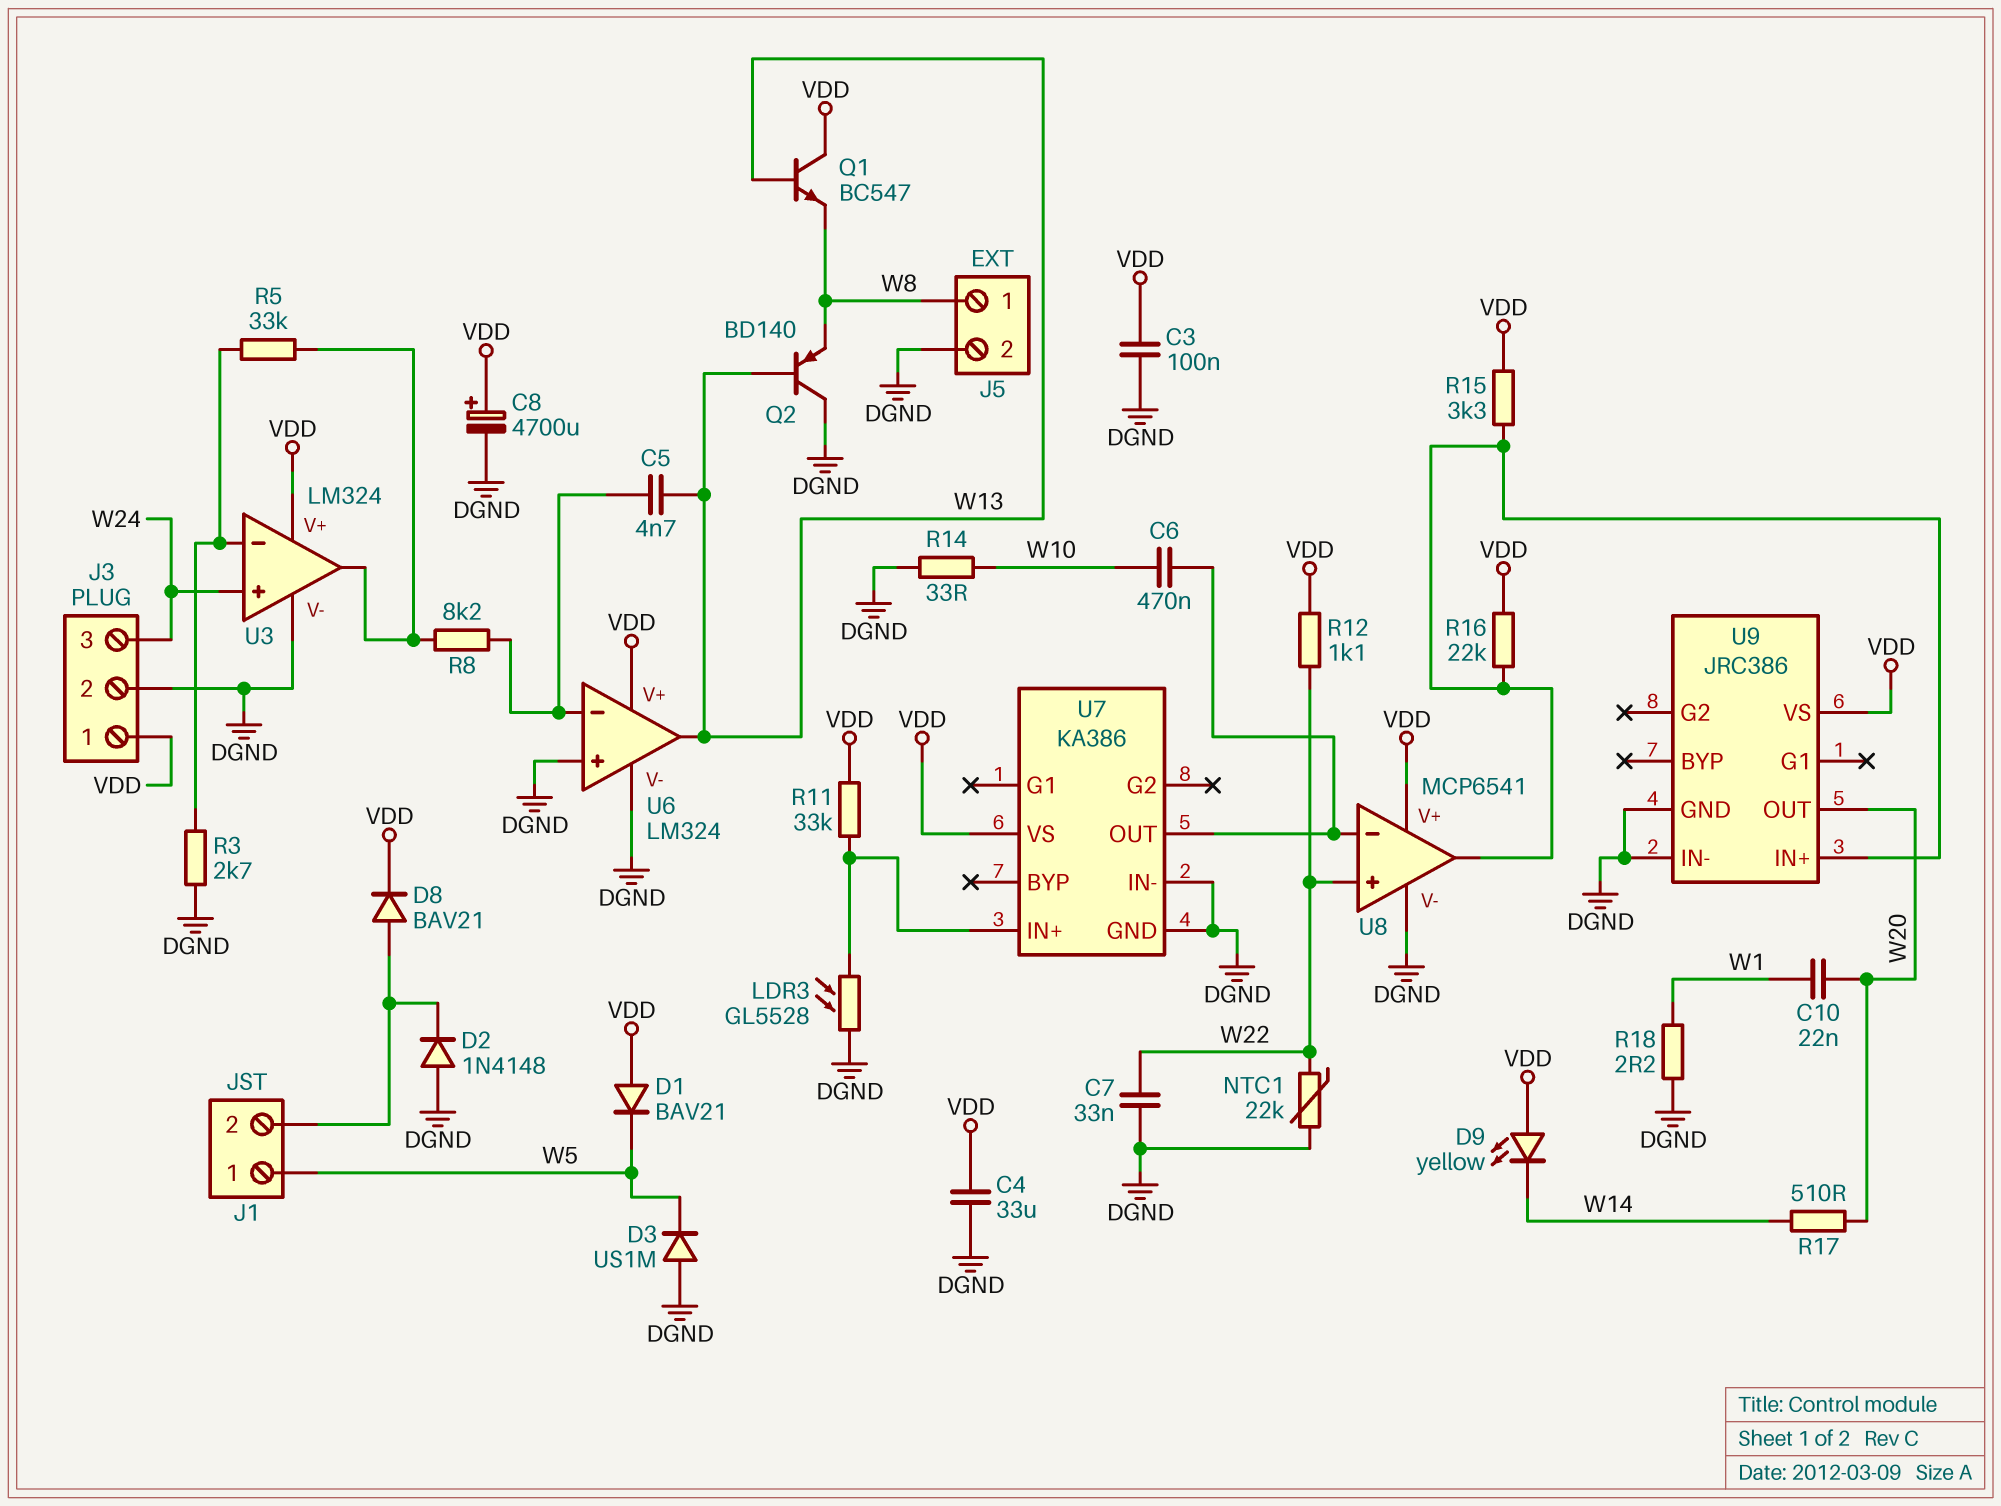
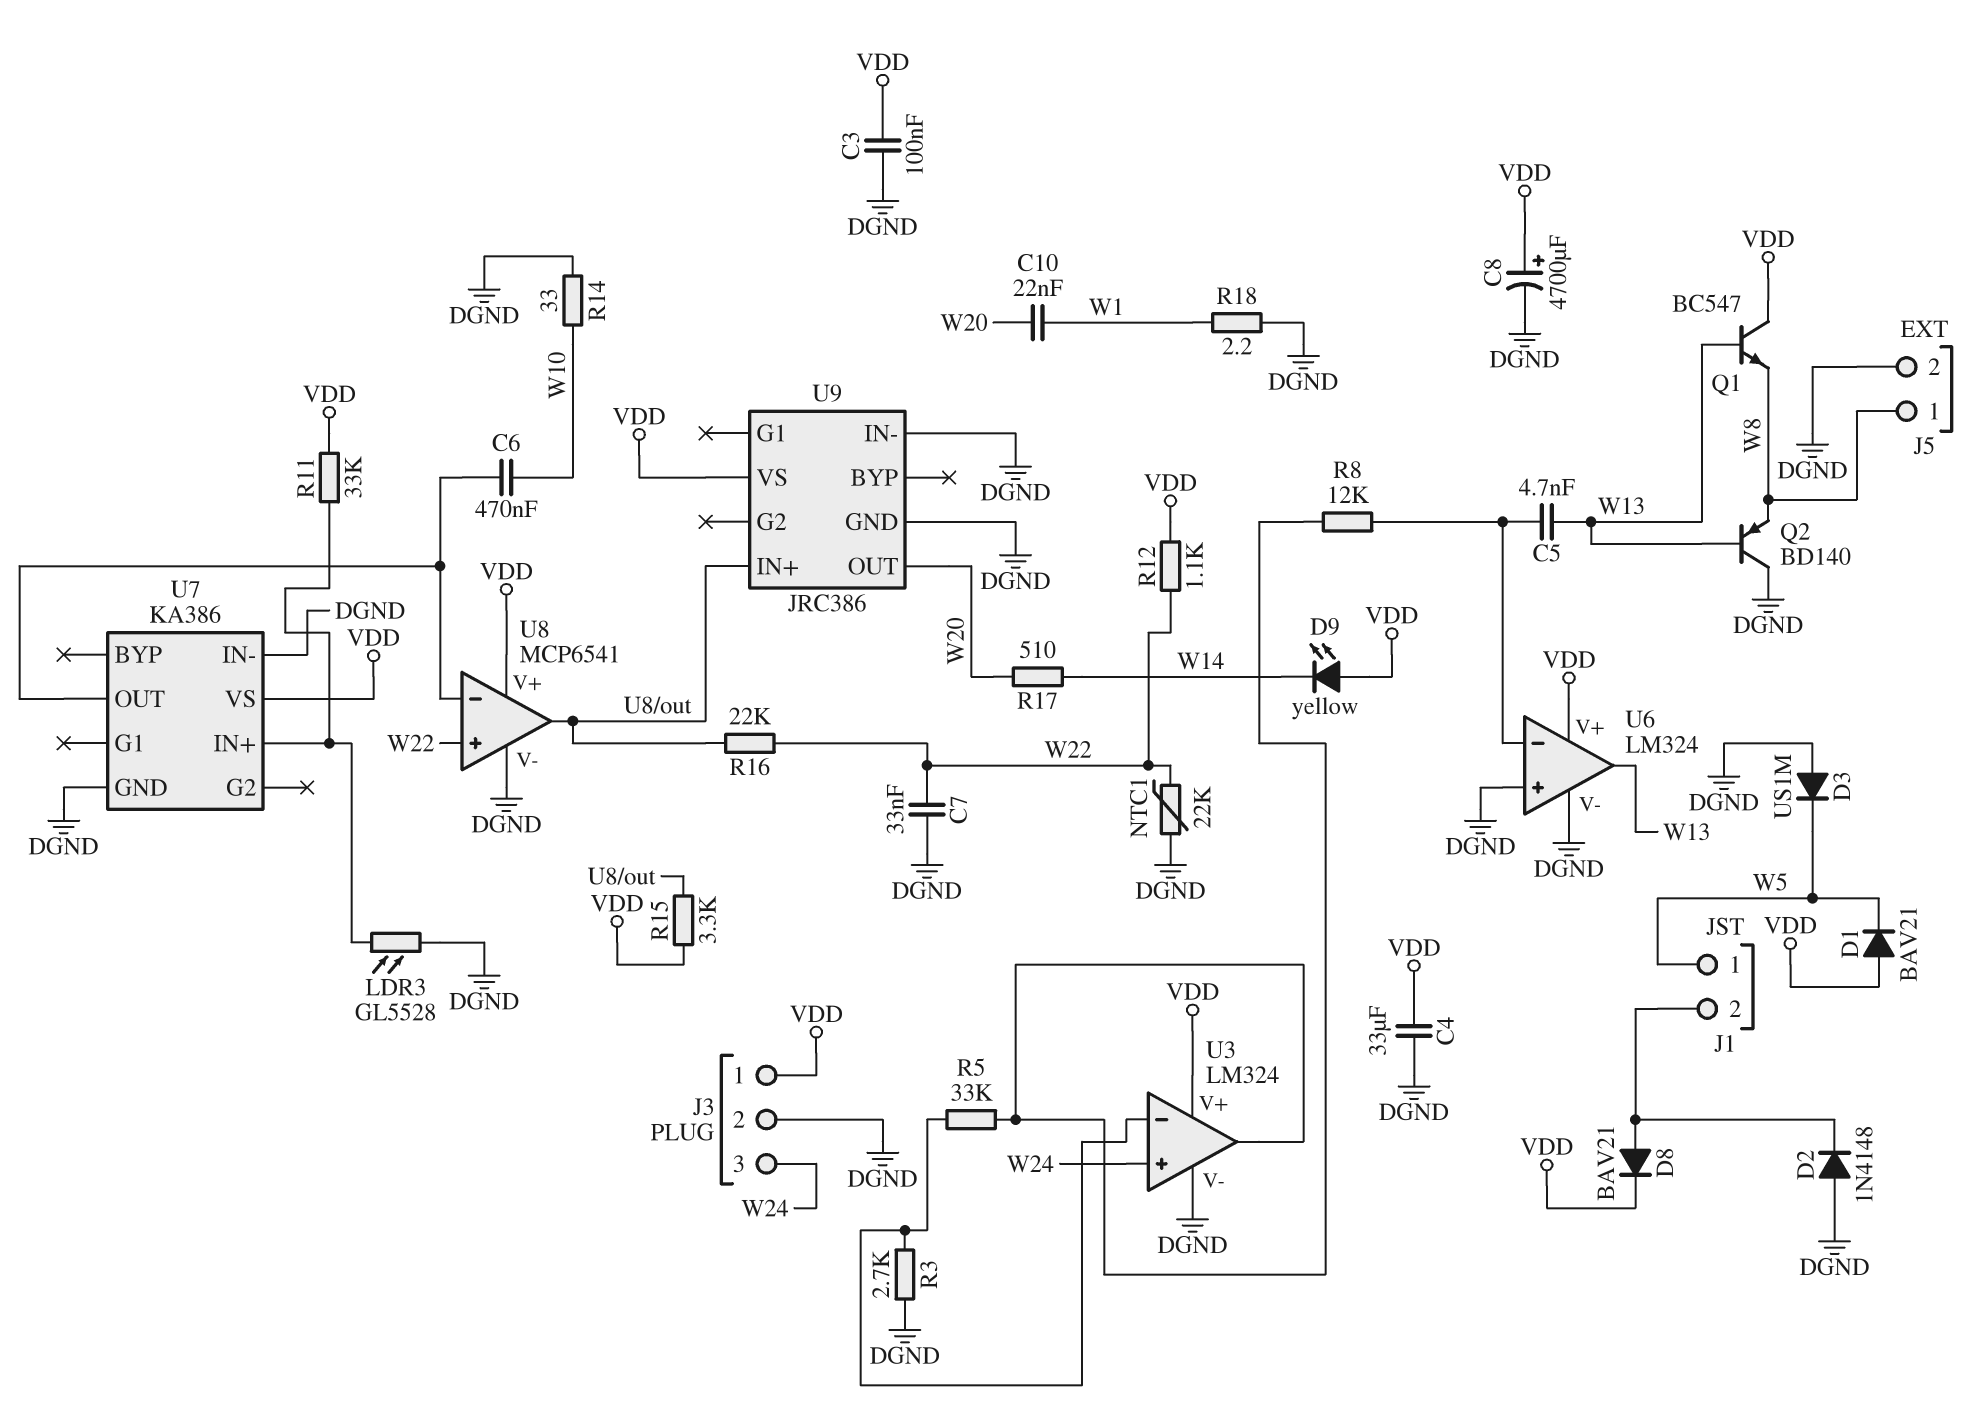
R8: 8.2k (U3/out, U6/in-) -> 12k (U3/out, U6/in-)
R16: 22k (U8/out, VDD) -> 22k (U8/out, W22)

